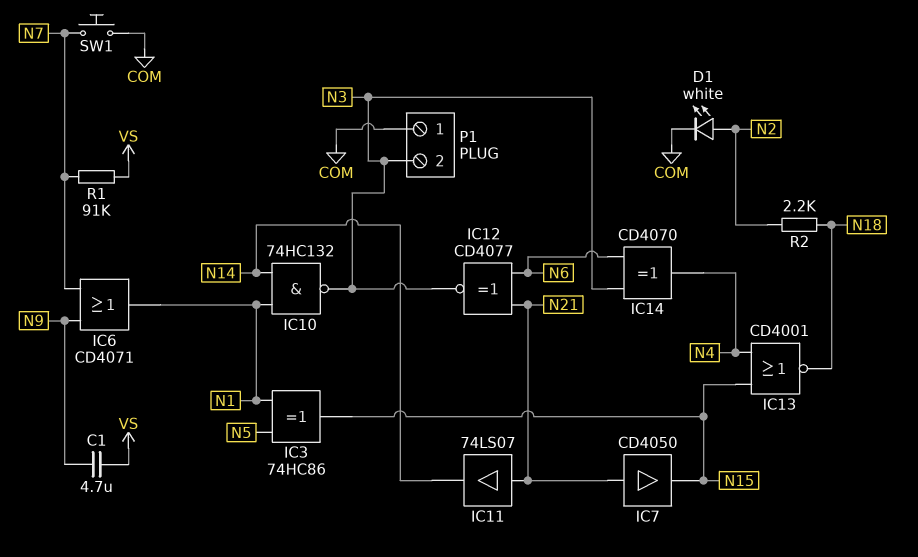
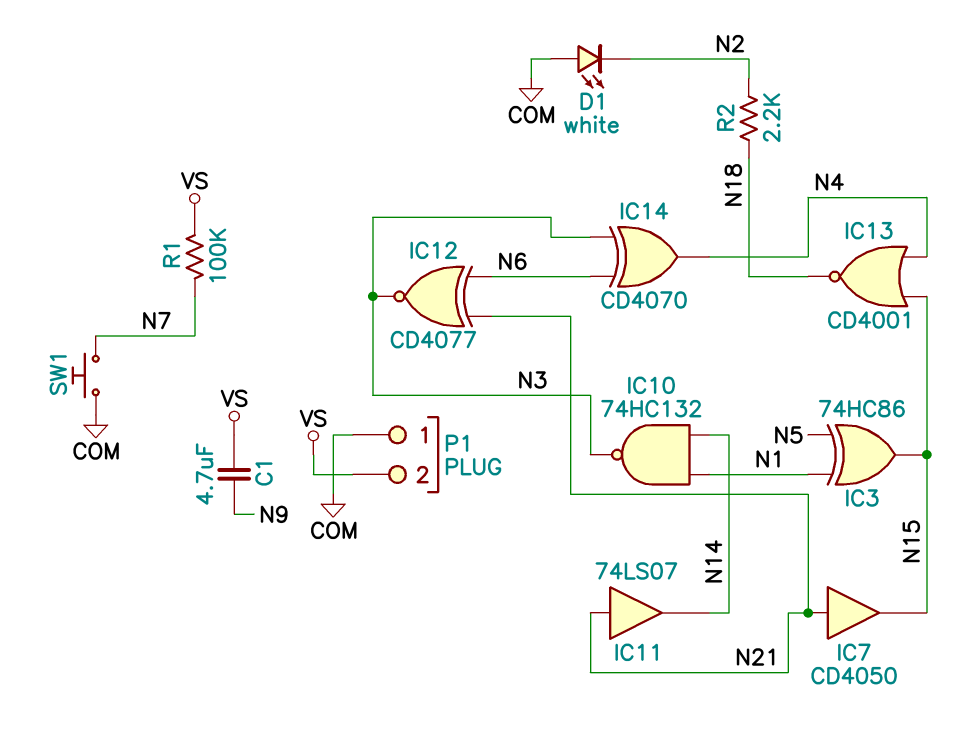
D1: LED white (A N2, K COM) -> LED white (A COM, K N2)
IC6: OR CD4071 (in N7, in N9, out N1) -> none
P1 pin 2: N3 -> VS
R1: 91k (N7, VS) -> 100k (N7, VS)

